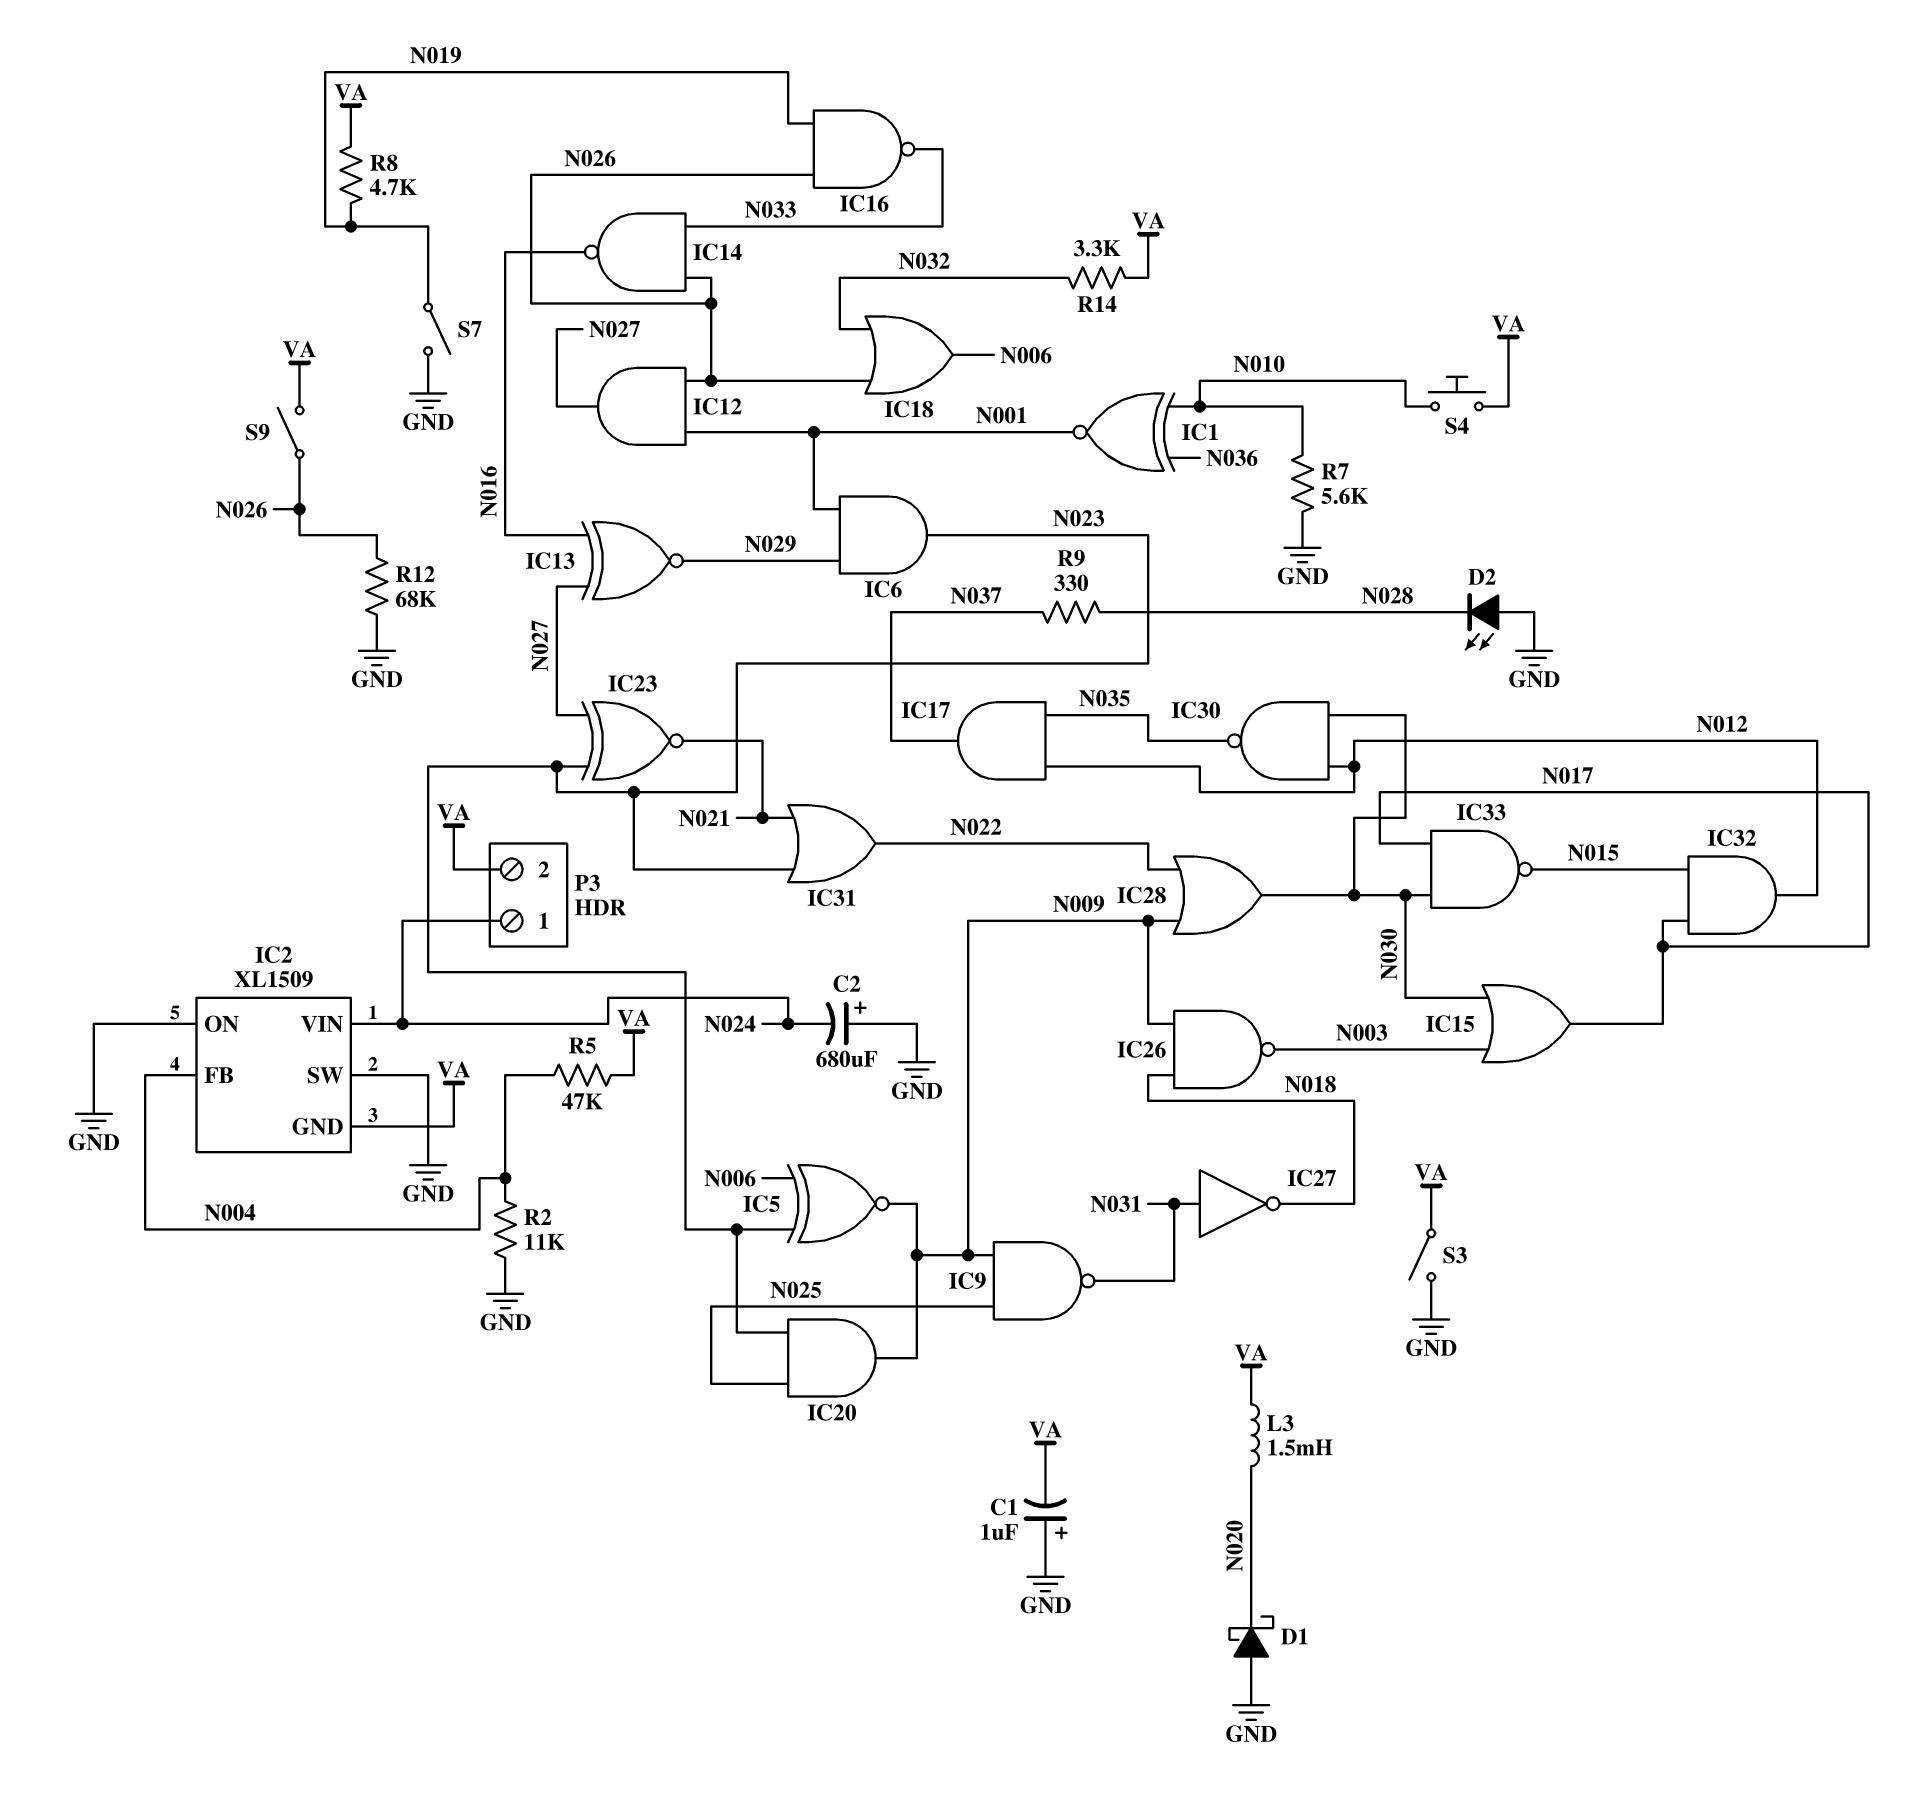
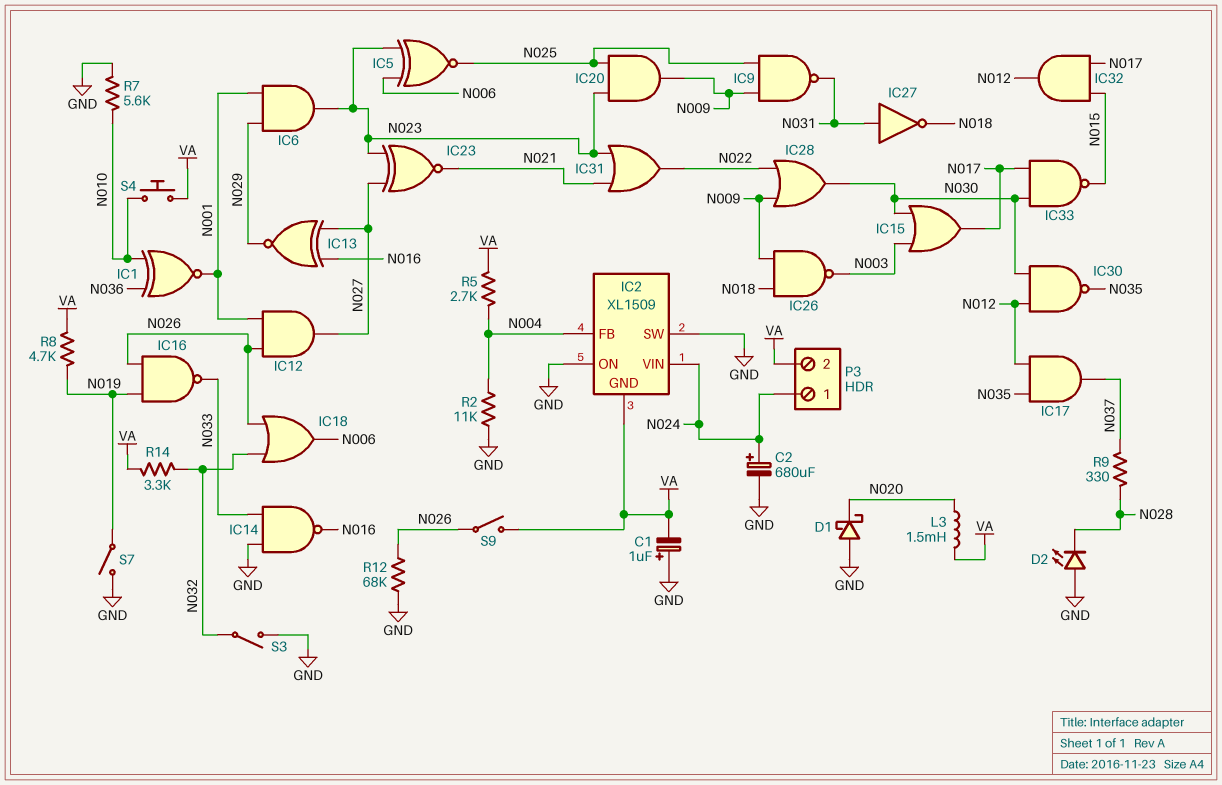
C2: 680uF (plus GND, minus N024) -> 680uF (plus N024, minus GND)
IC5: XNOR (in N006, in N023, out N009) -> XNOR (in N006, in N023, out N025)
IC14: NAND (in N026, in N033, out N016) -> NAND (in GND, in N033, out N016)
R5: 47k (N004, VA) -> 2.7k (N004, VA)
S3: switch (GND, VA) -> switch (GND, N032)

